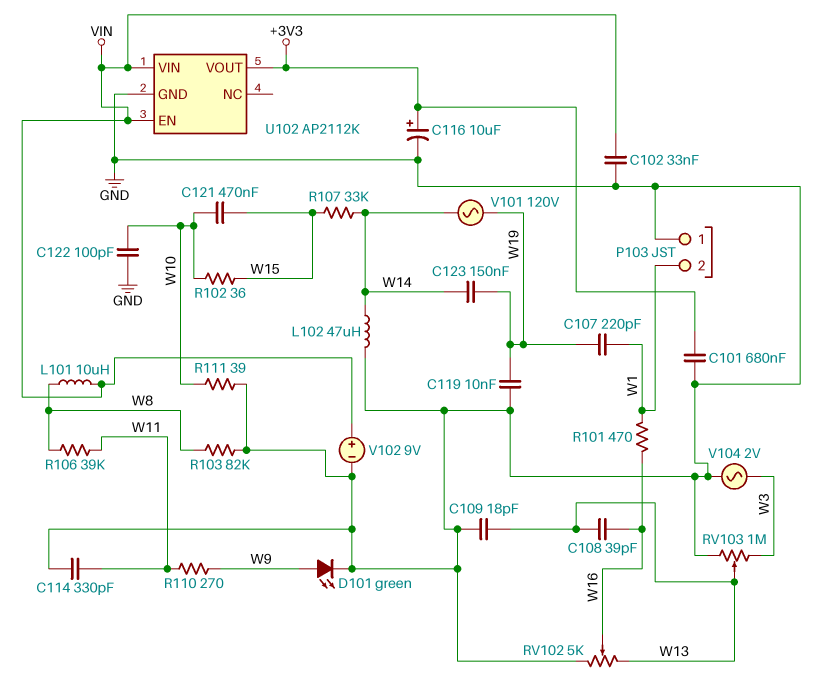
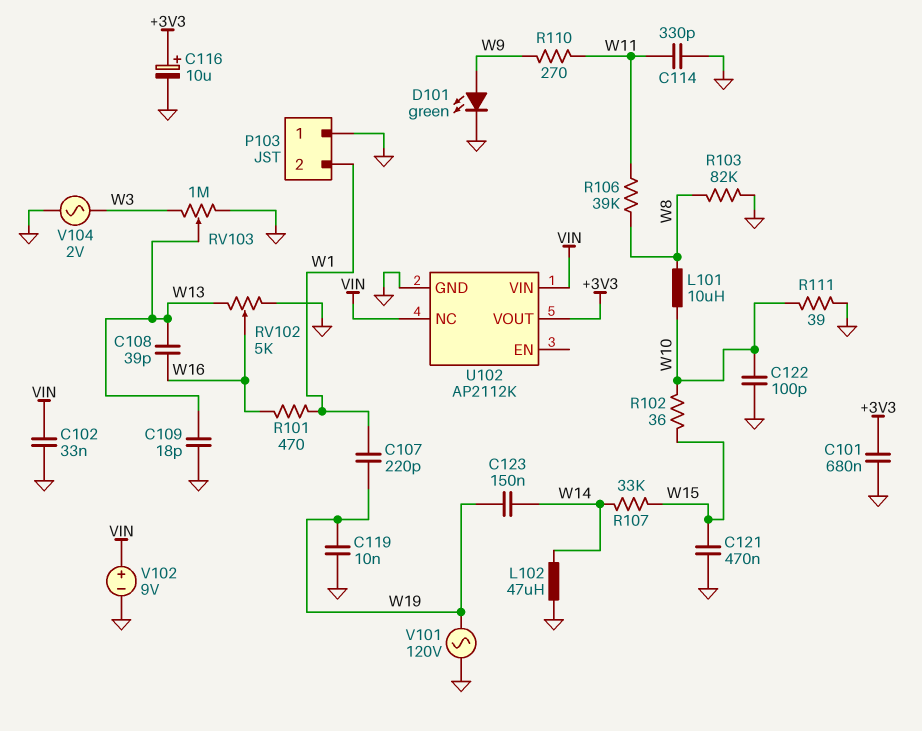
C121: 470nF (W10, W15) -> 470nF (GND, W15)
L101: 10uH (VIN, W8) -> 10uH (W8, W10)
U102 pin EN: VIN -> none
U102 pin NC: none -> VIN
V101: AC 120V (W14, W19) -> AC 120V (GND, W19)

